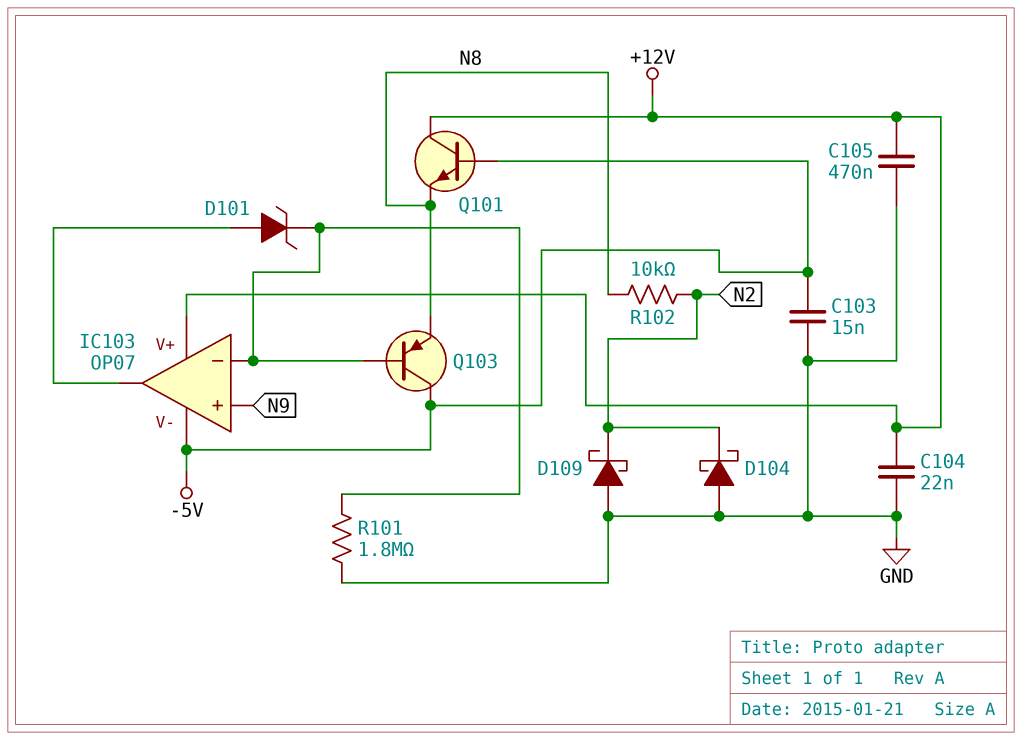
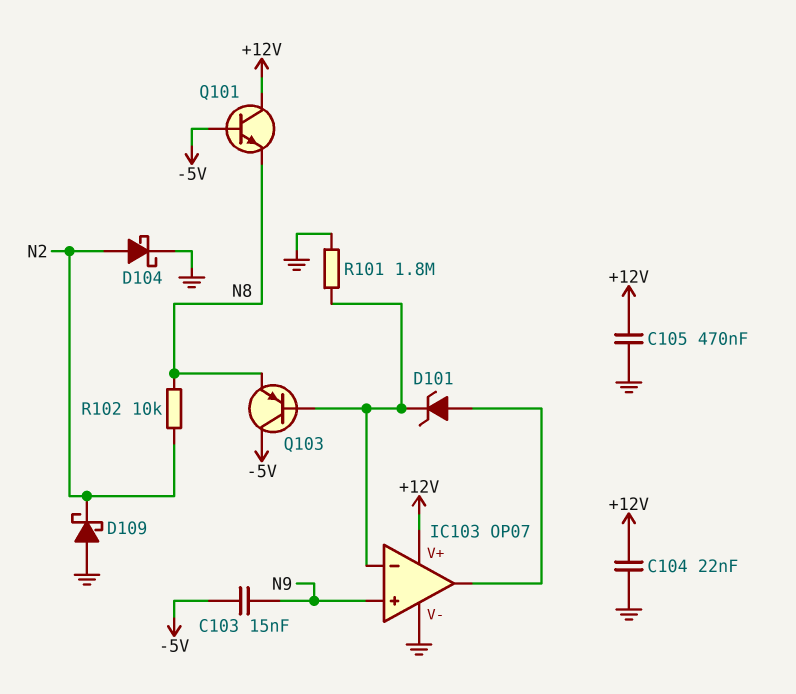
C103: 15nF (-5V, GND) -> 15nF (-5V, N9)
D104: schottky (A GND, K N2) -> schottky (A N2, K GND)
IC103 pin V-: -5V -> GND

